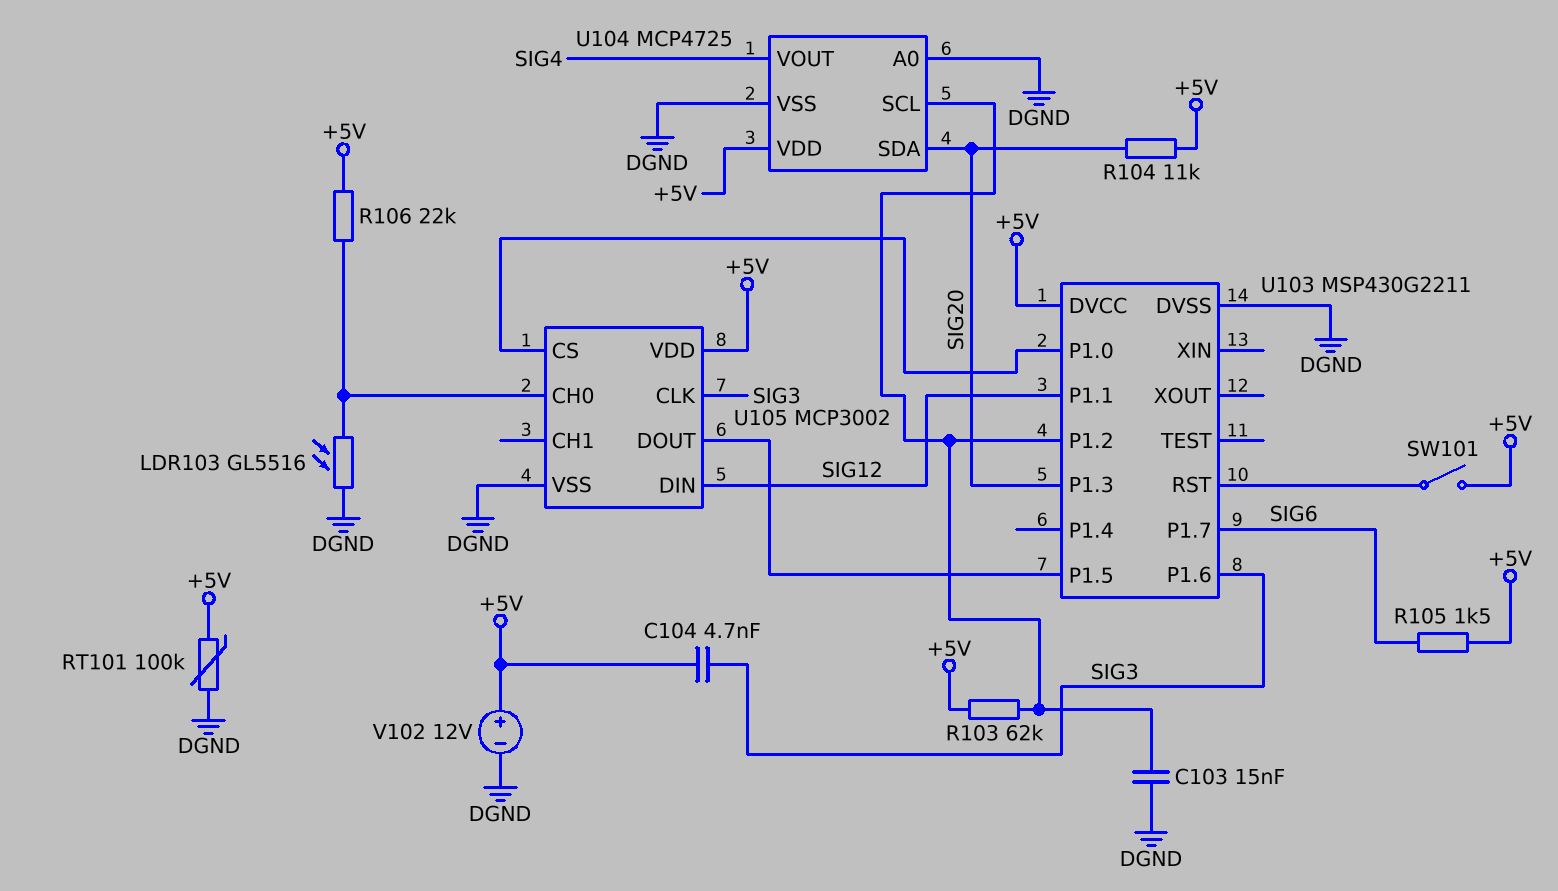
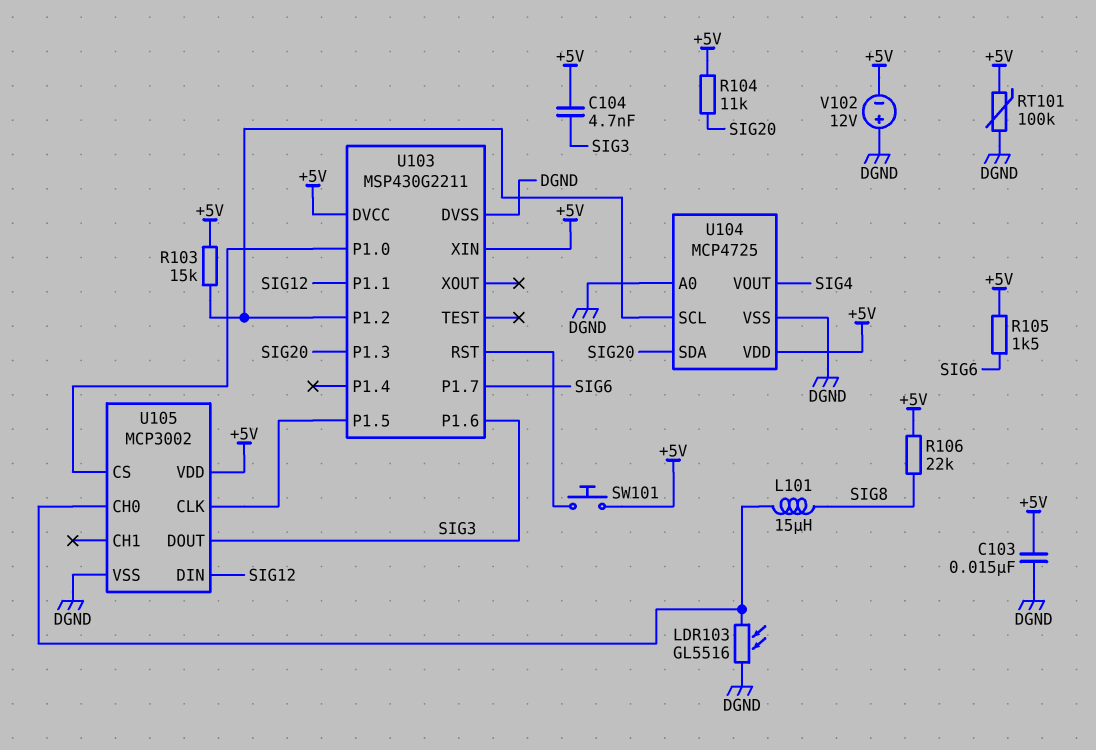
C103: 15nF (DGND, U103/P1.2) -> 15nF (+5V, DGND)
L101: none -> 15uH (SIG8, U105/CH0)
R103: 62k (+5V, U103/P1.2) -> 15k (+5V, U103/P1.2)
R106: 22k (+5V, U105/CH0) -> 22k (+5V, SIG8)
SW101: switch (+5V, U103/RST) -> button (+5V, U103/RST)
U103 pin XIN: none -> +5V
U105 pin CLK: SIG3 -> U103/P1.5
U105 pin DOUT: U103/P1.5 -> SIG3
V102: 12V (plus +5V, minus DGND) -> 12V (plus DGND, minus +5V)

